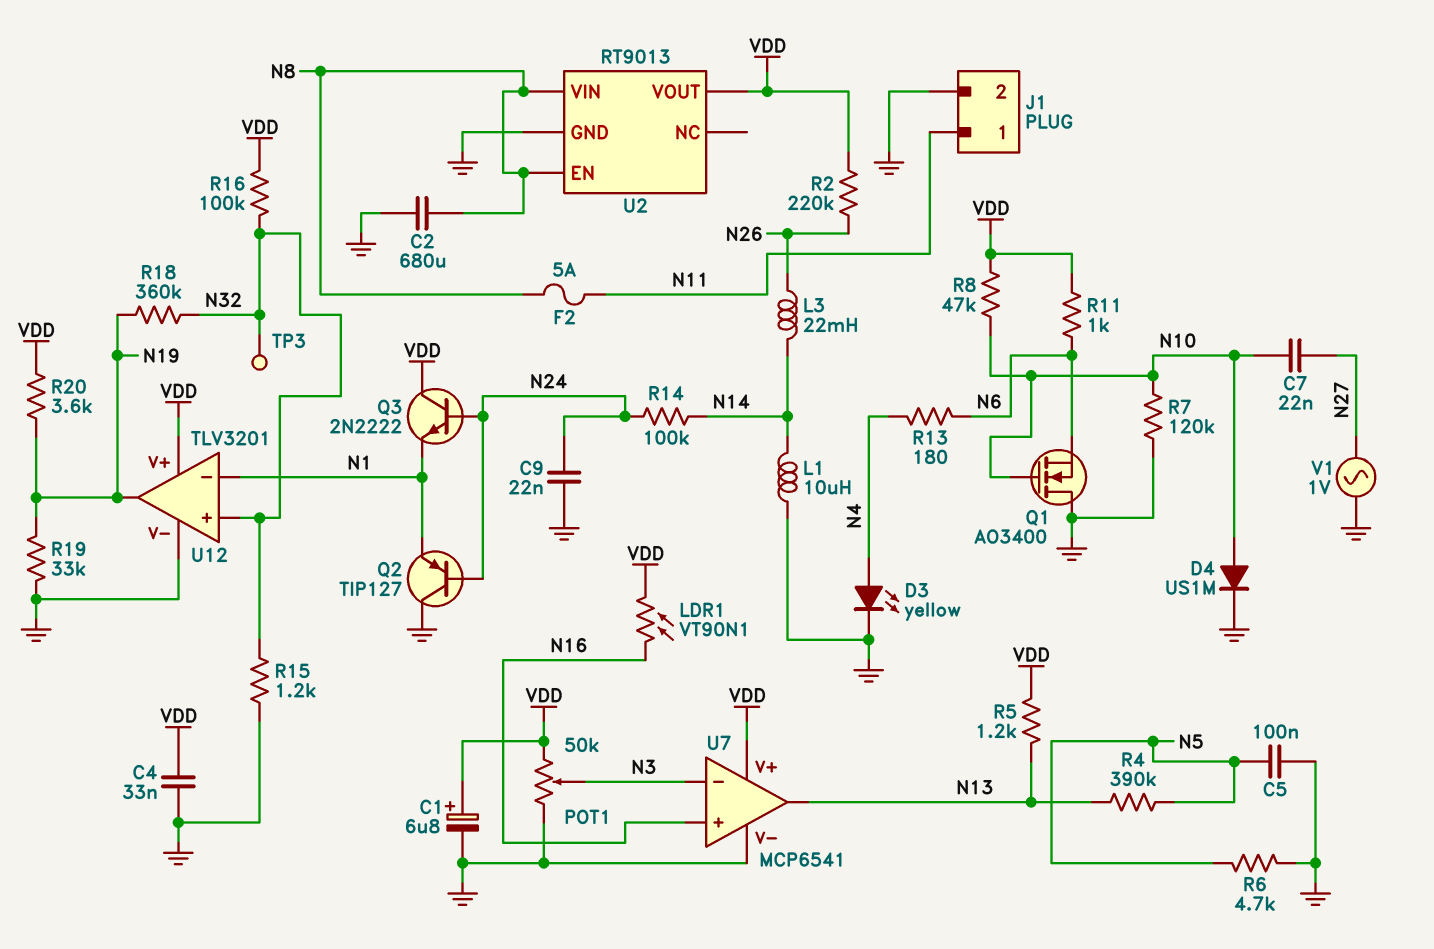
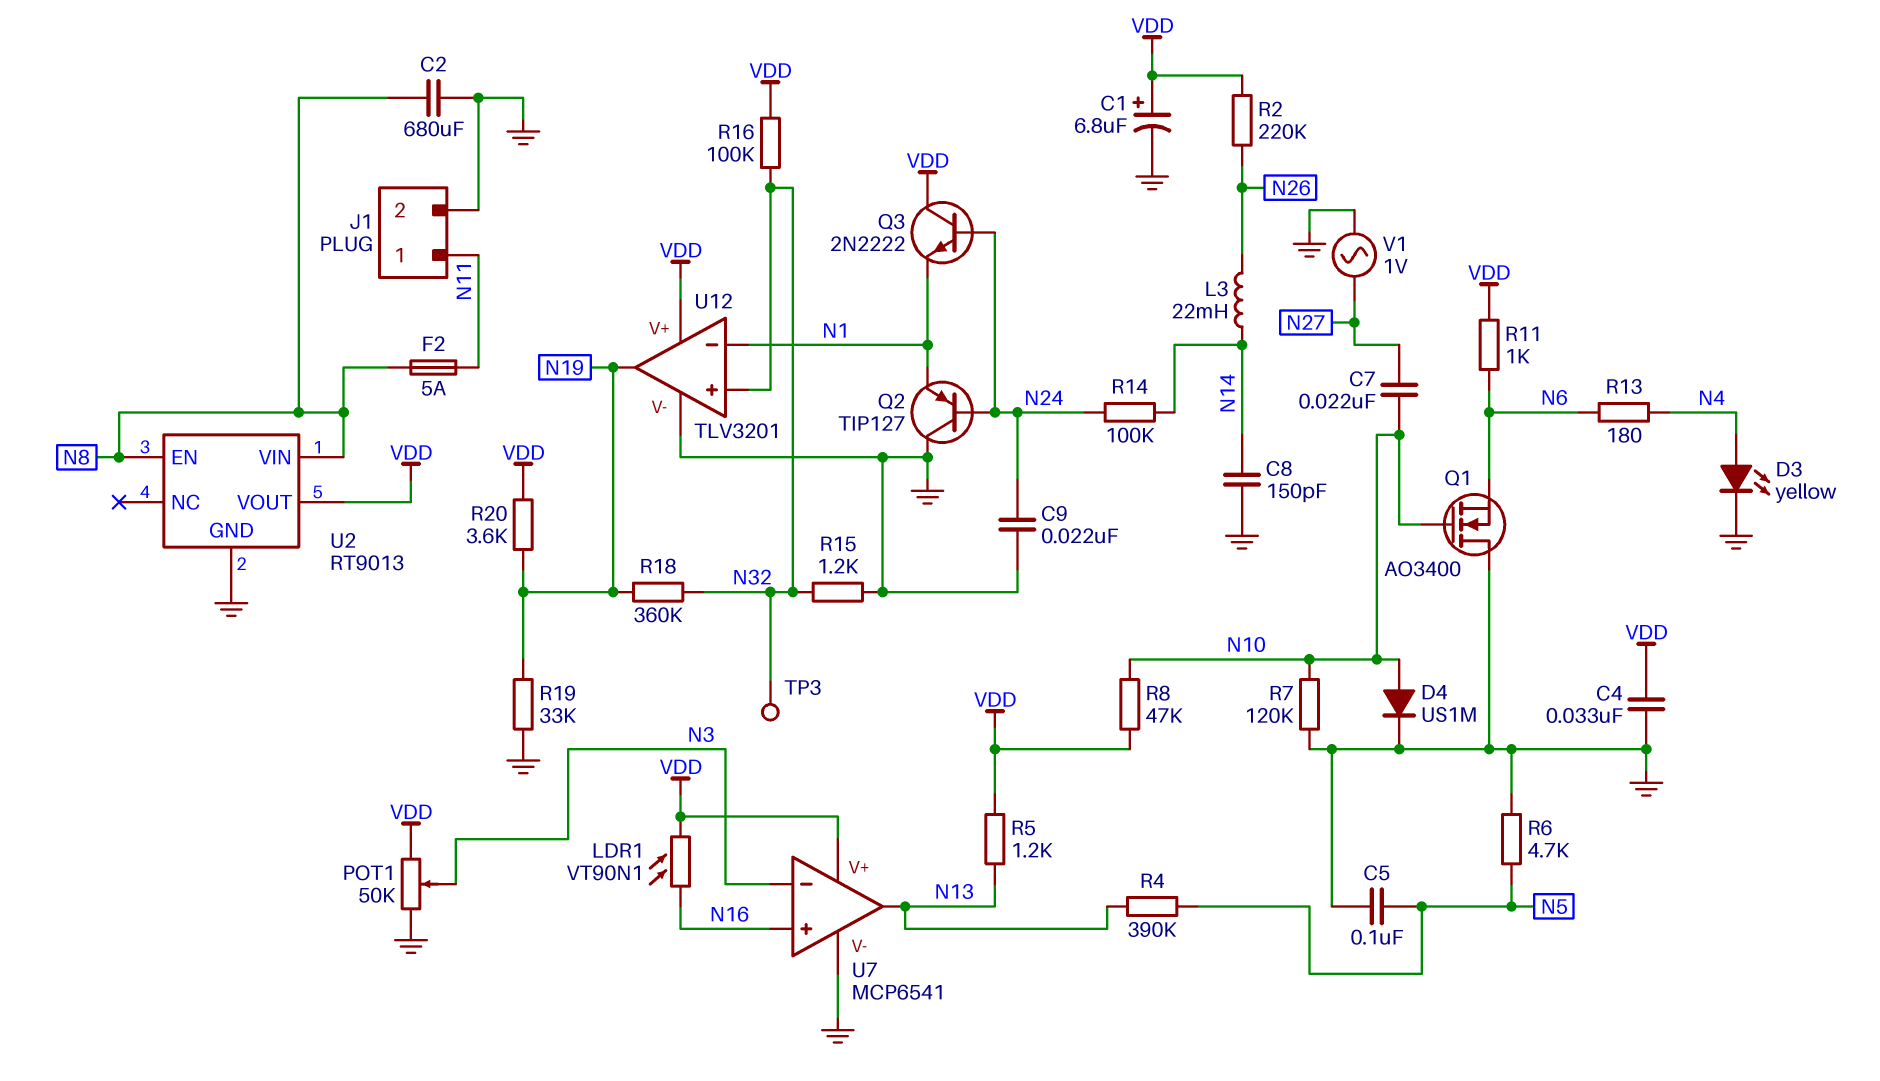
C8: none -> 150pF (GND, N14)
L1: 10uH (GND, N14) -> none

